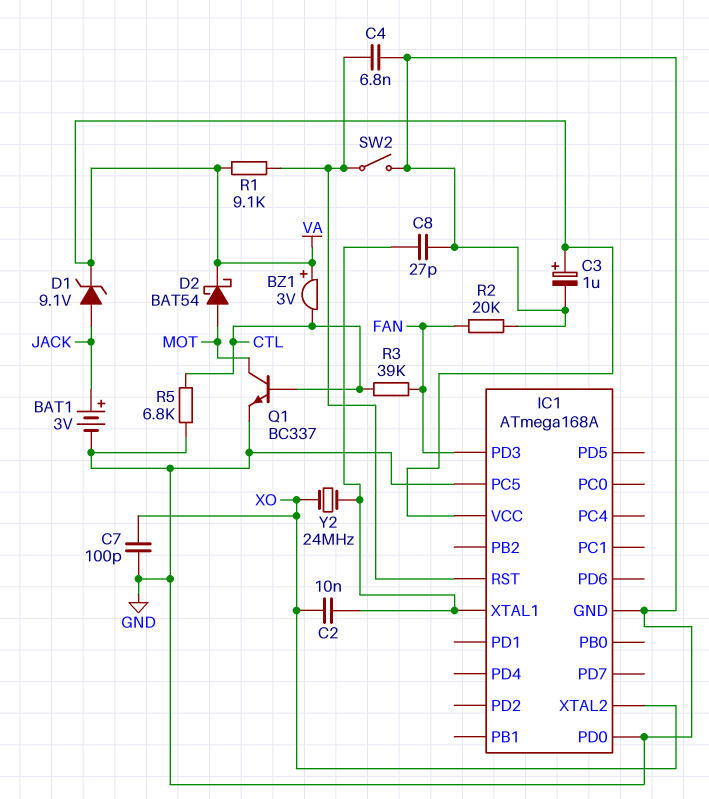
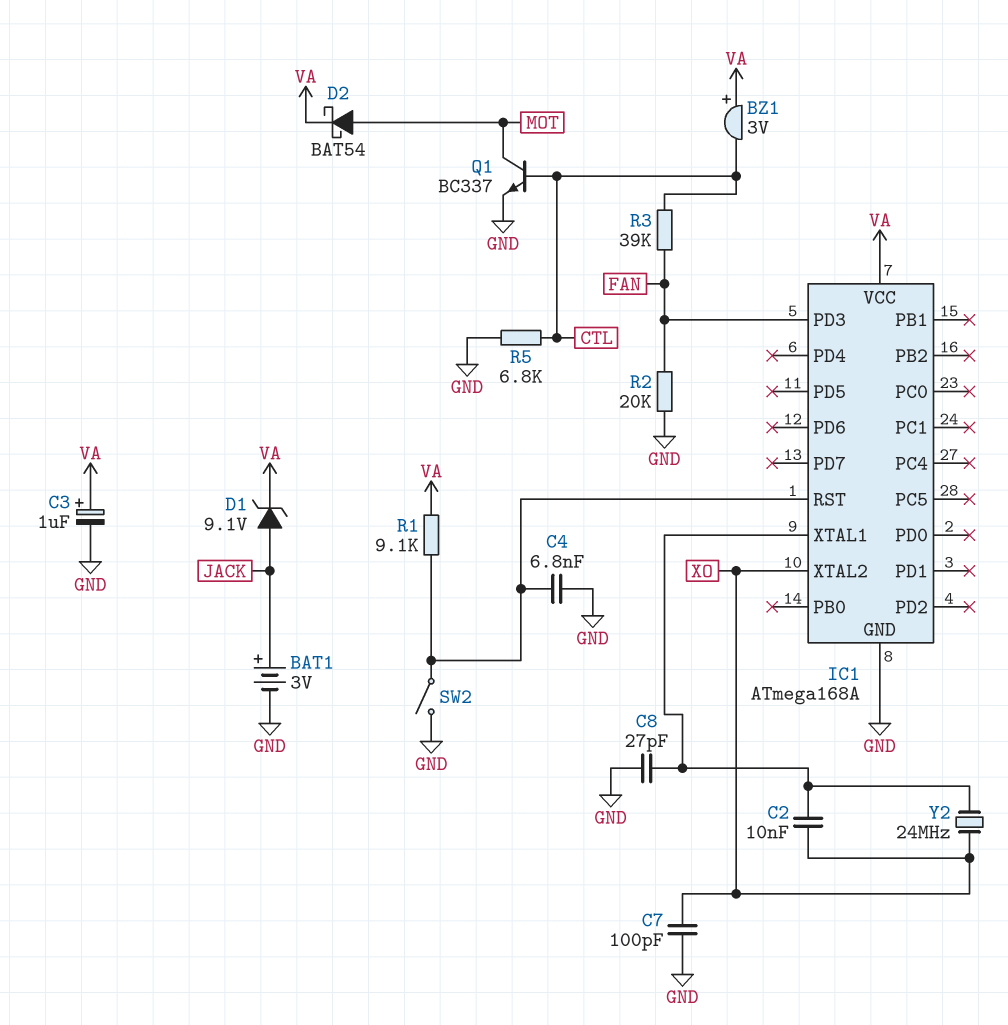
IC1 pin PC5: GND -> none
IC1 pin PD0: GND -> none

